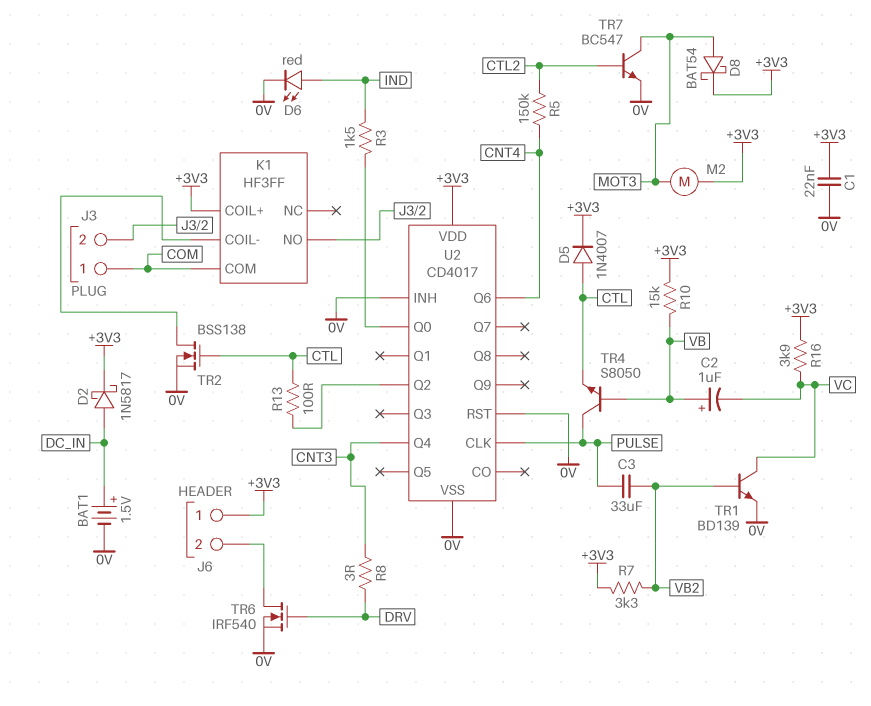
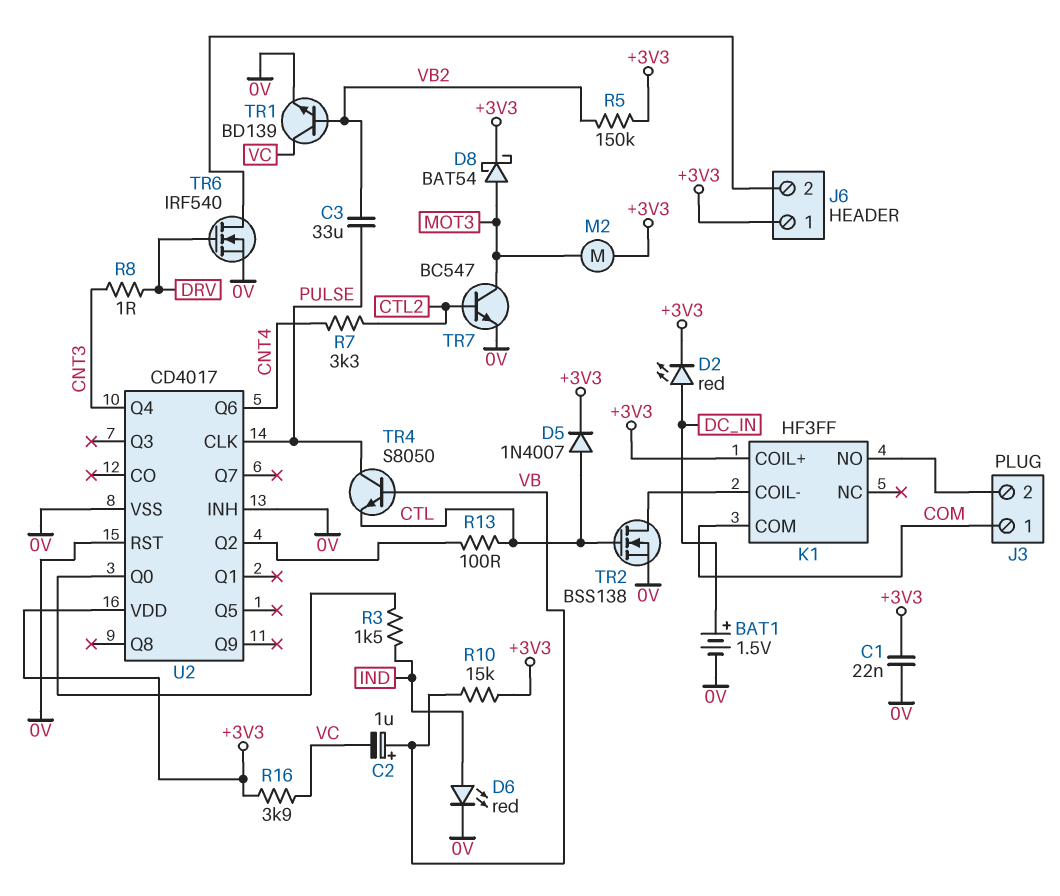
D2: schottky 1N5817 (A DC_IN, K +3V3) -> LED red (A DC_IN, K +3V3)
R5: 150k (CNT4, CTL2) -> 150k (+3V3, VB2)
R7: 3.3k (+3V3, VB2) -> 3.3k (CNT4, CTL2)
R8: 3 (CNT3, DRV) -> 1 (CNT3, DRV)

